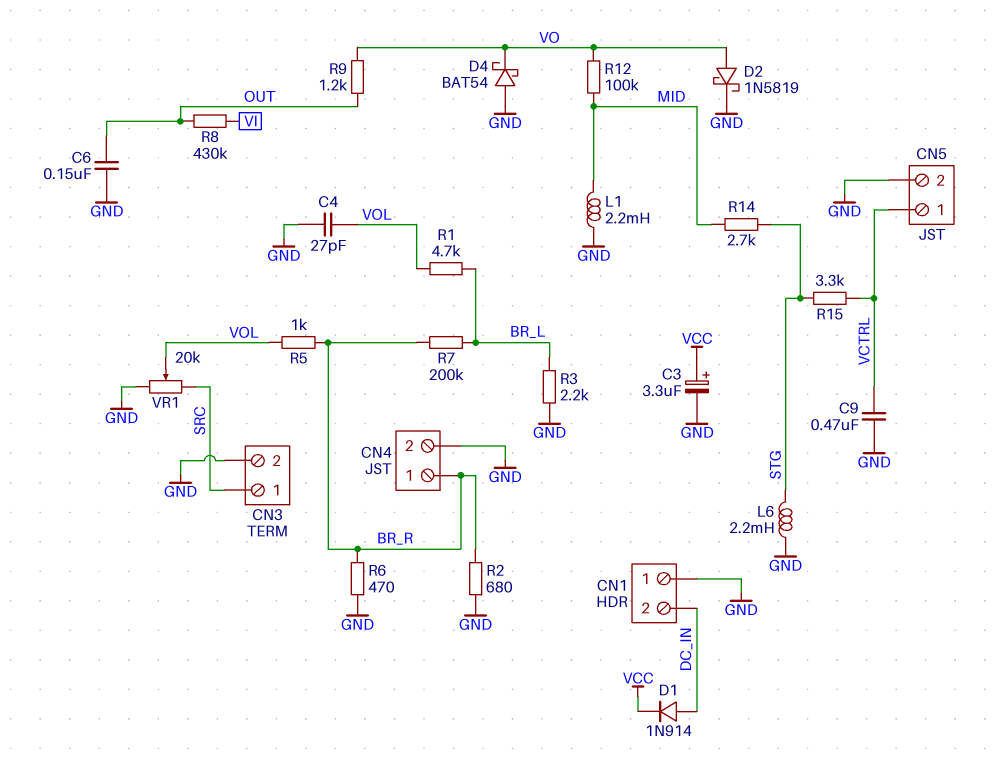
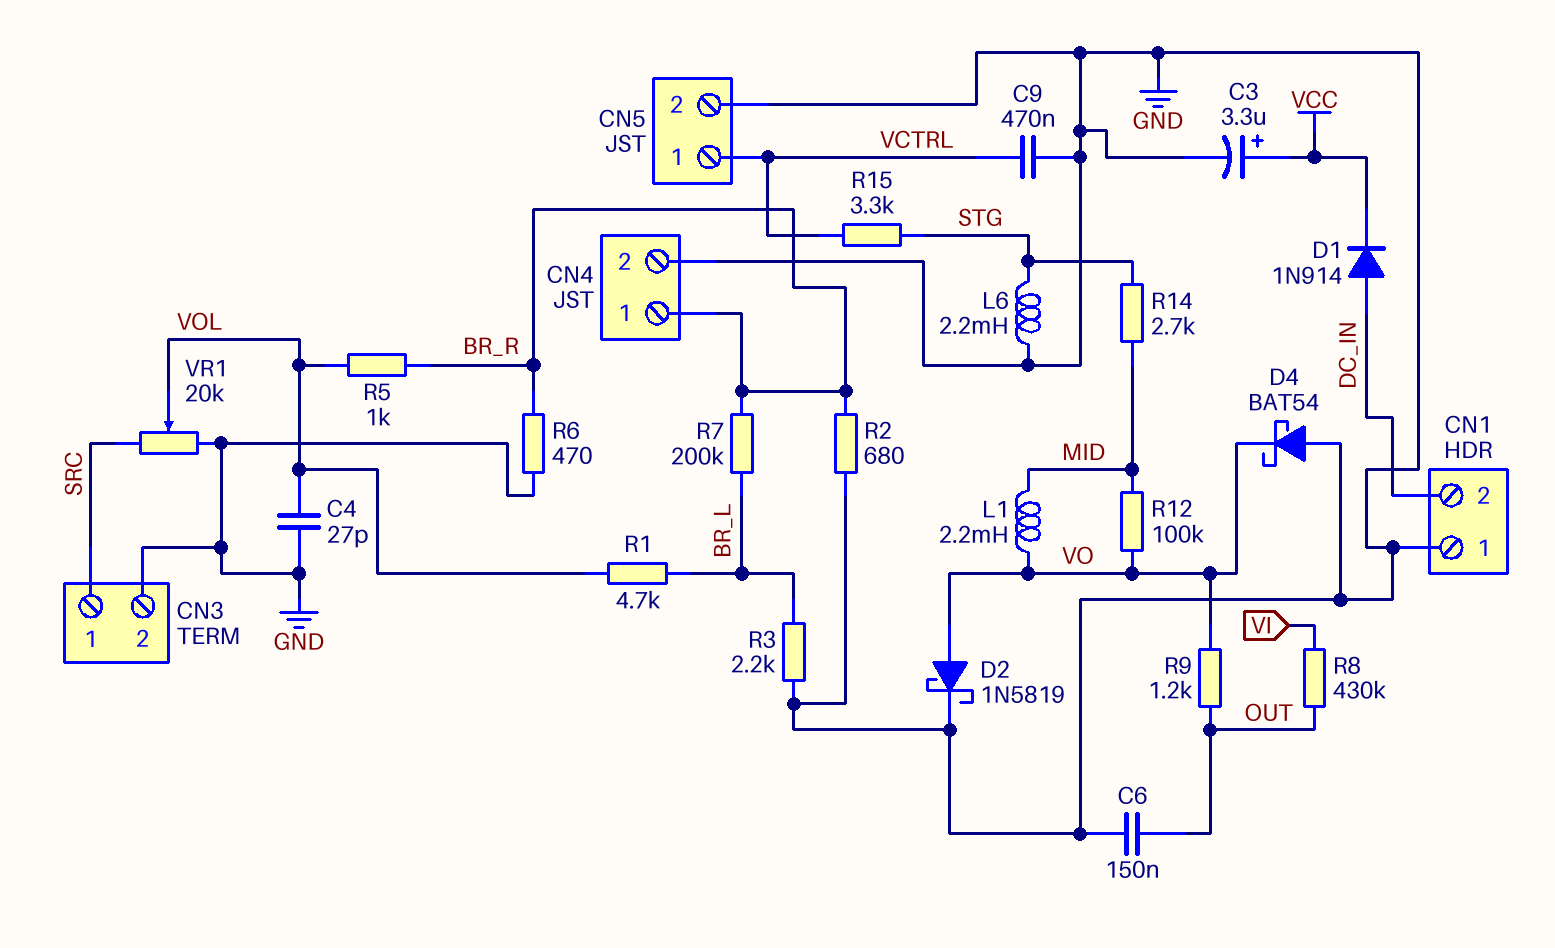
L1: 2.2mH (GND, MID) -> 2.2mH (MID, VO)

